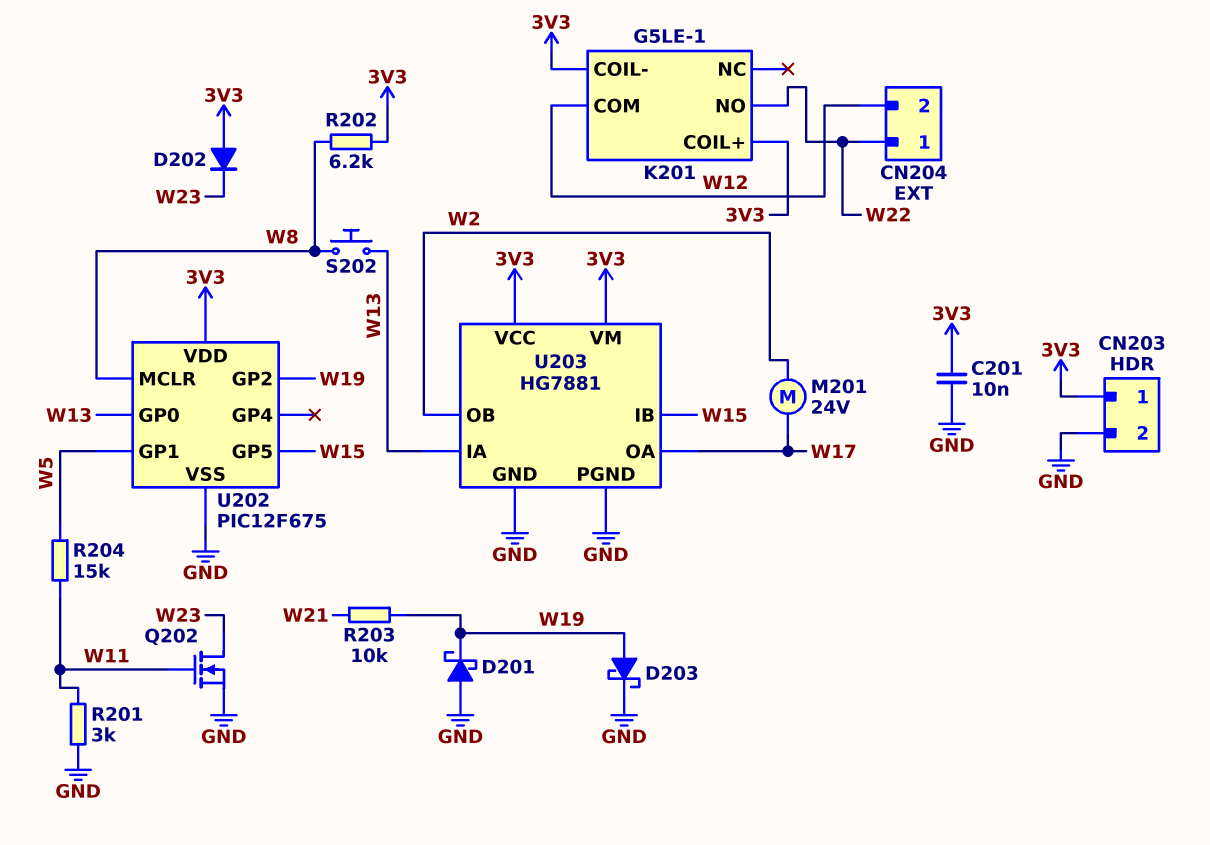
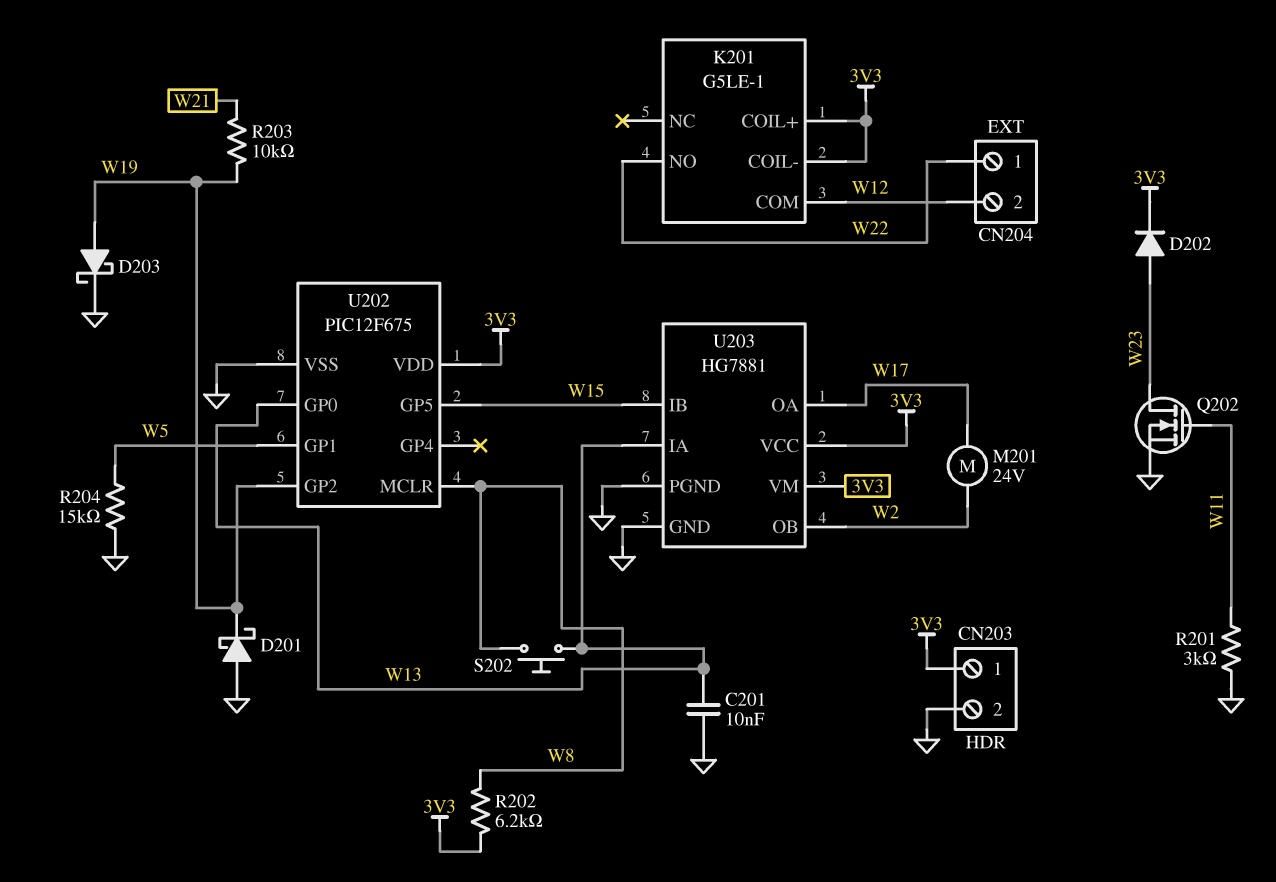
C201: 10nF (3V3, GND) -> 10nF (GND, W13)
D202: diode (A 3V3, K W23) -> diode (A W23, K 3V3)
R204: 15k (W5, W11) -> 15k (GND, W5)

